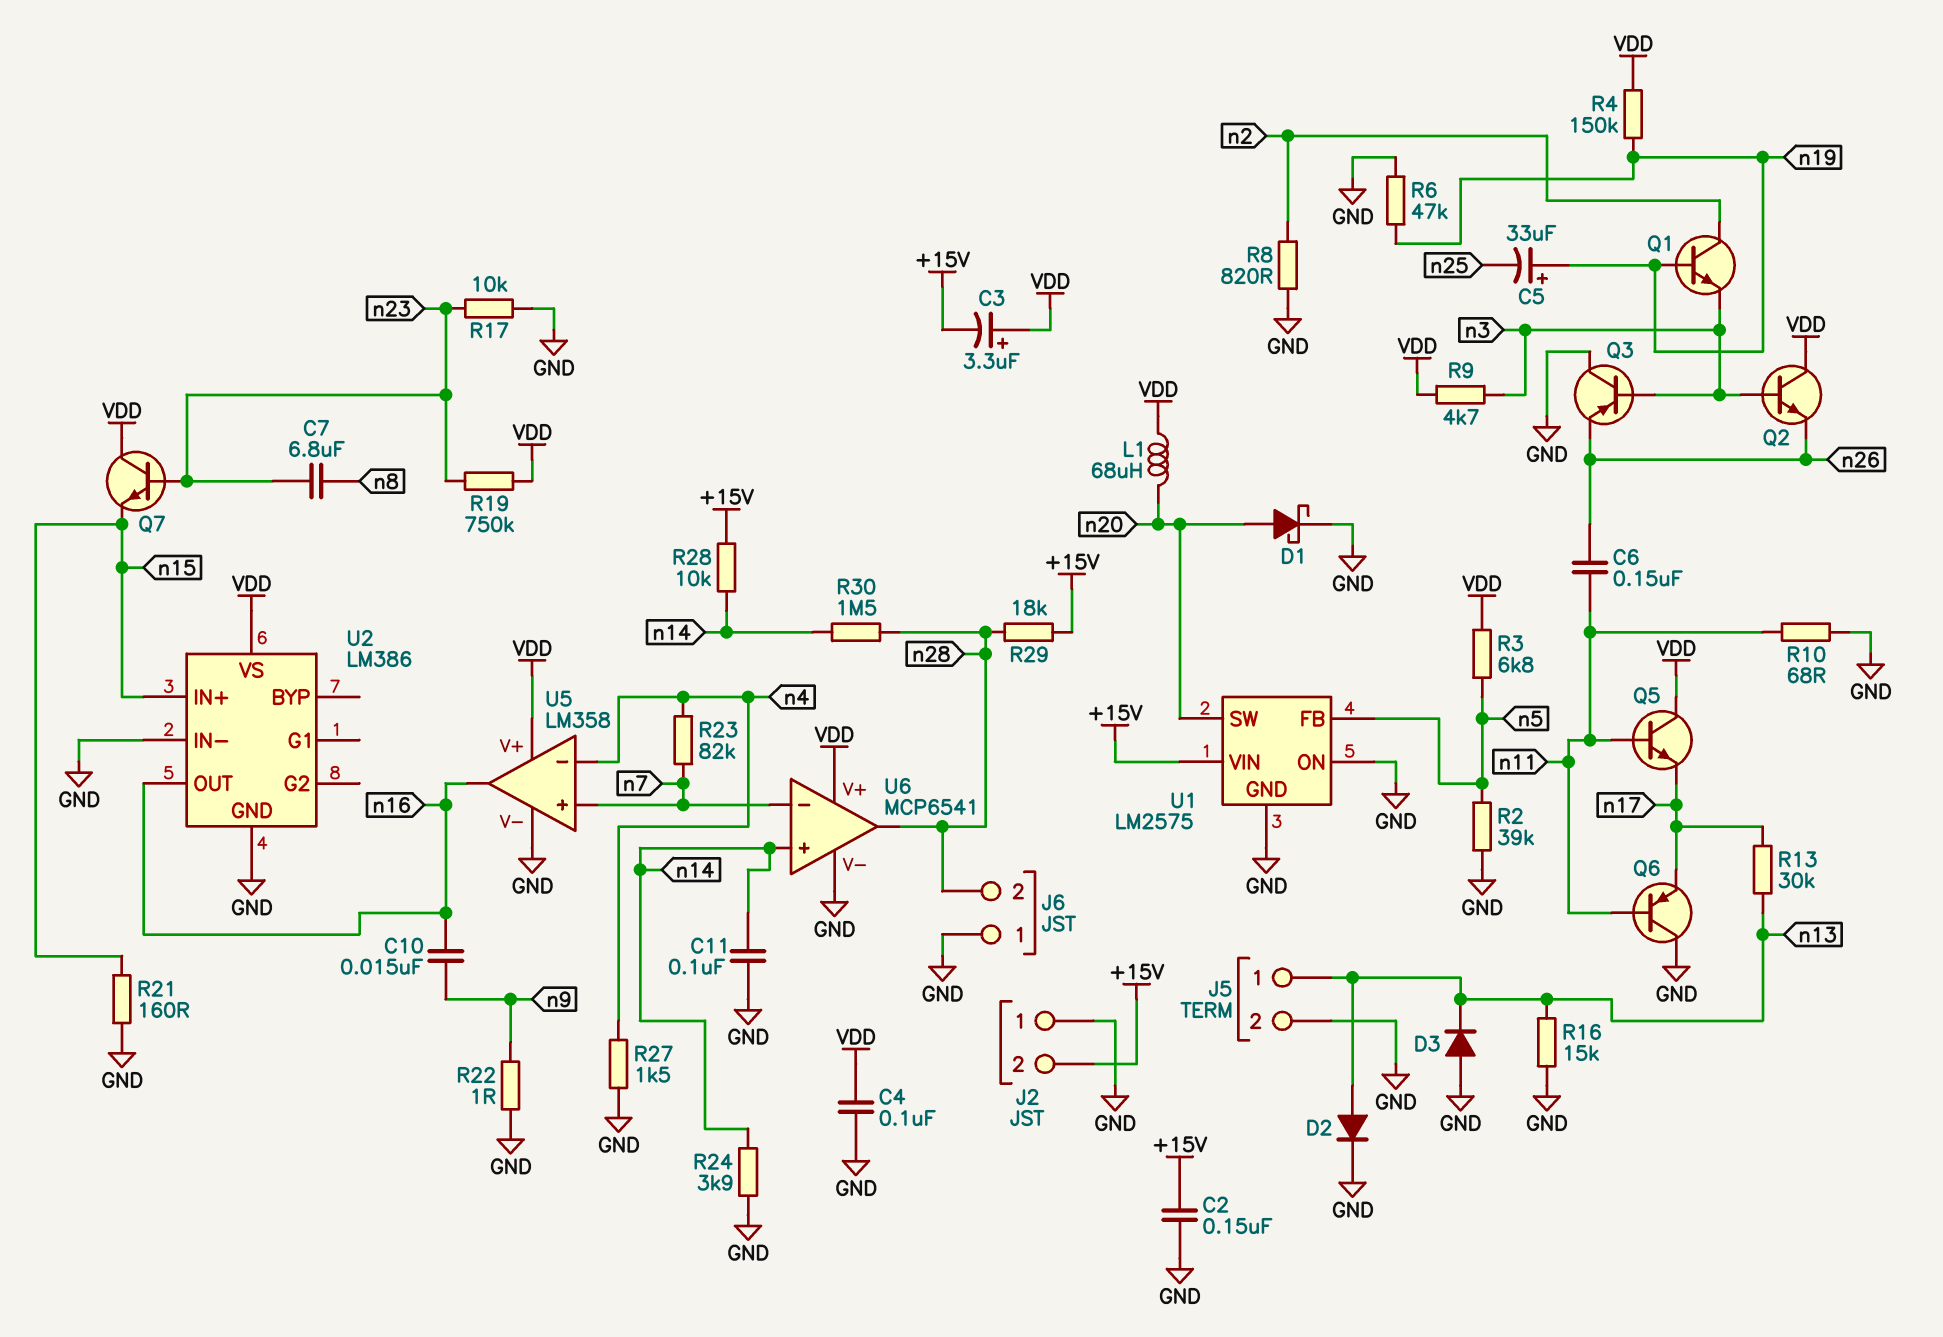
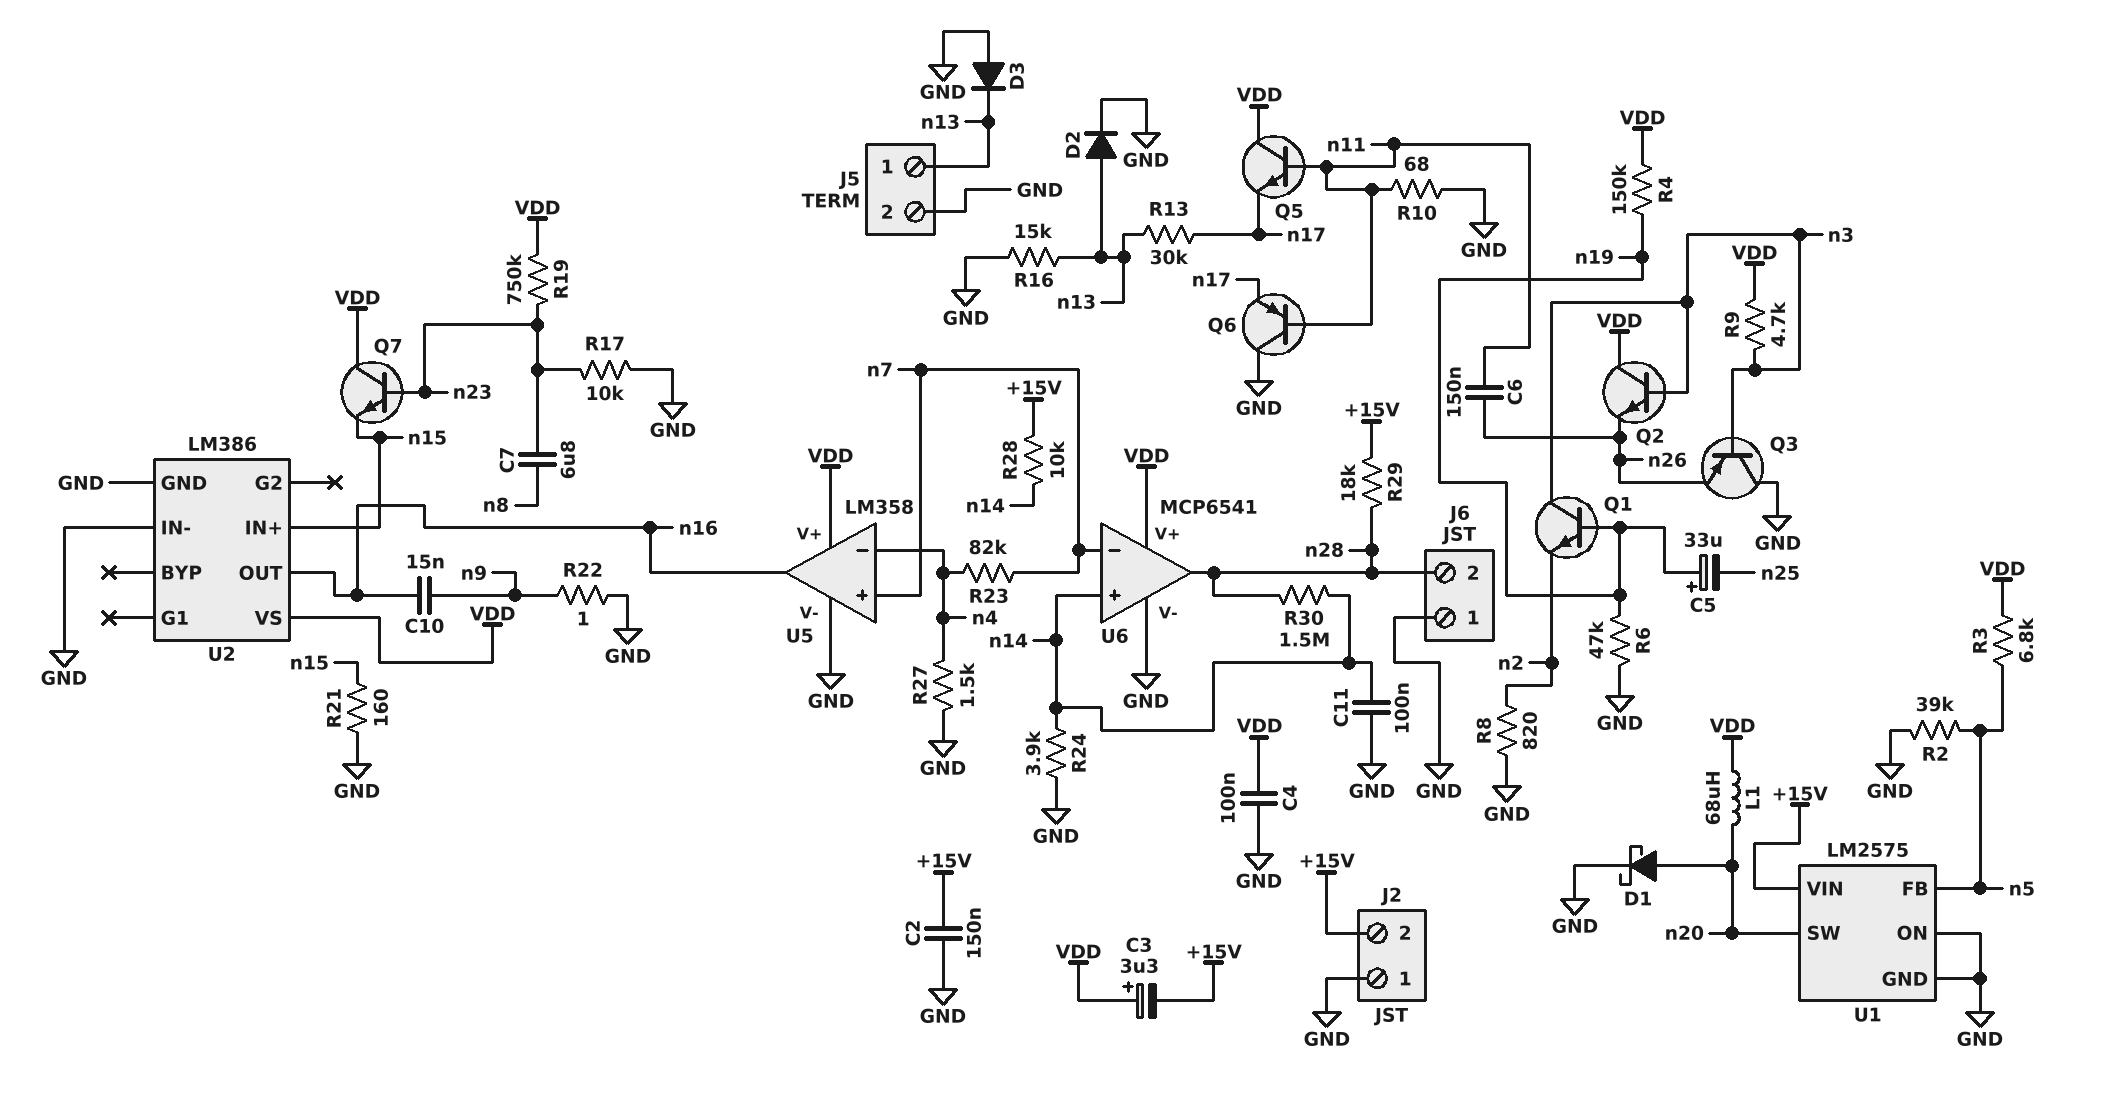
Q1: NPN (B n19, C n2, E n3) -> NPN (B n19, C n3, E n2)

